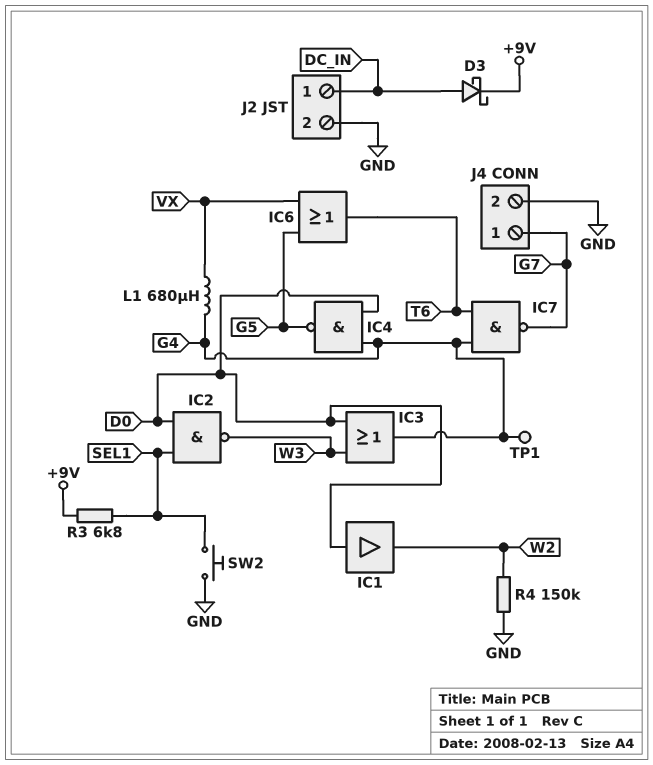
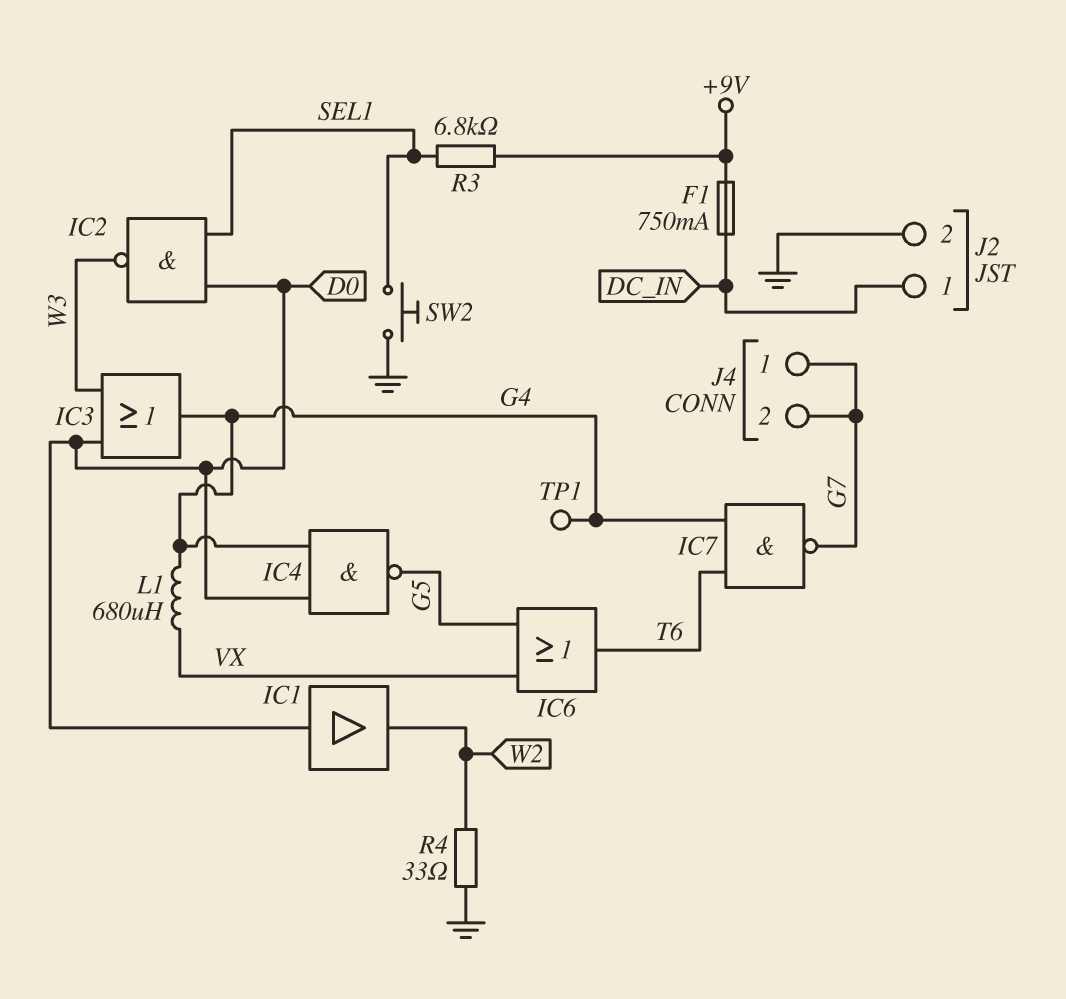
D3: schottky (A DC_IN, K +9V) -> none
F1: none -> 750mA (+9V, DC_IN)
J4 pin 2: GND -> G7
R4: 150k (GND, W2) -> 33 (GND, W2)

